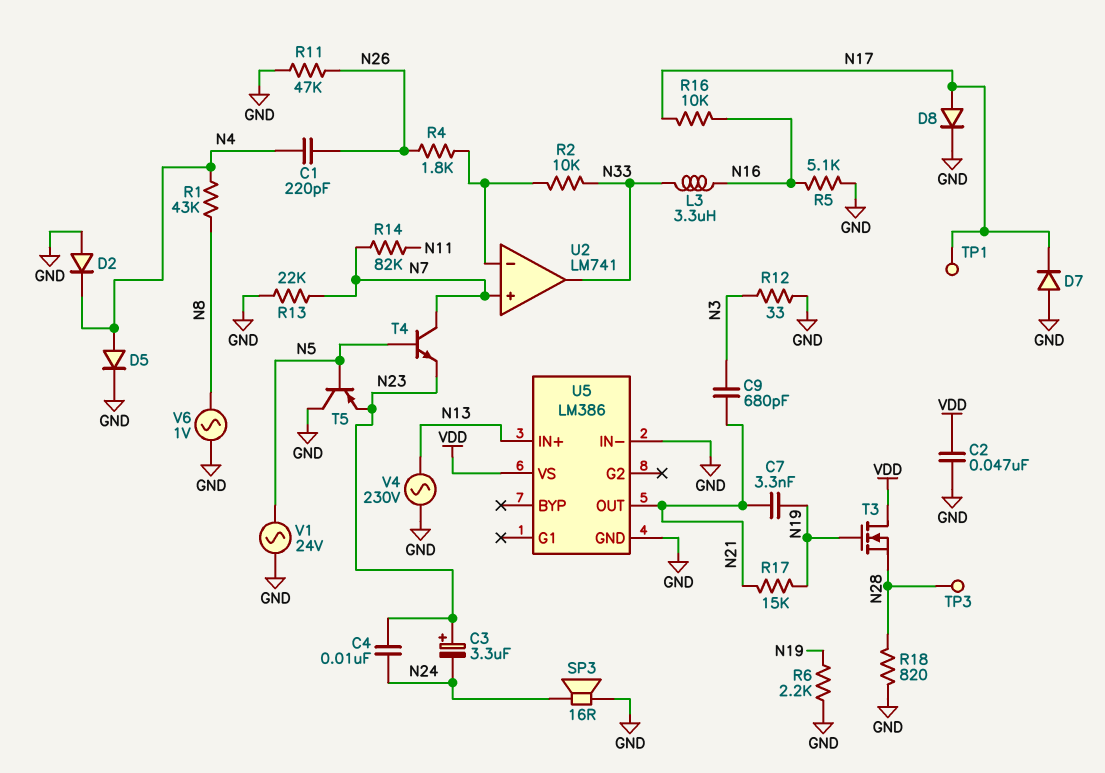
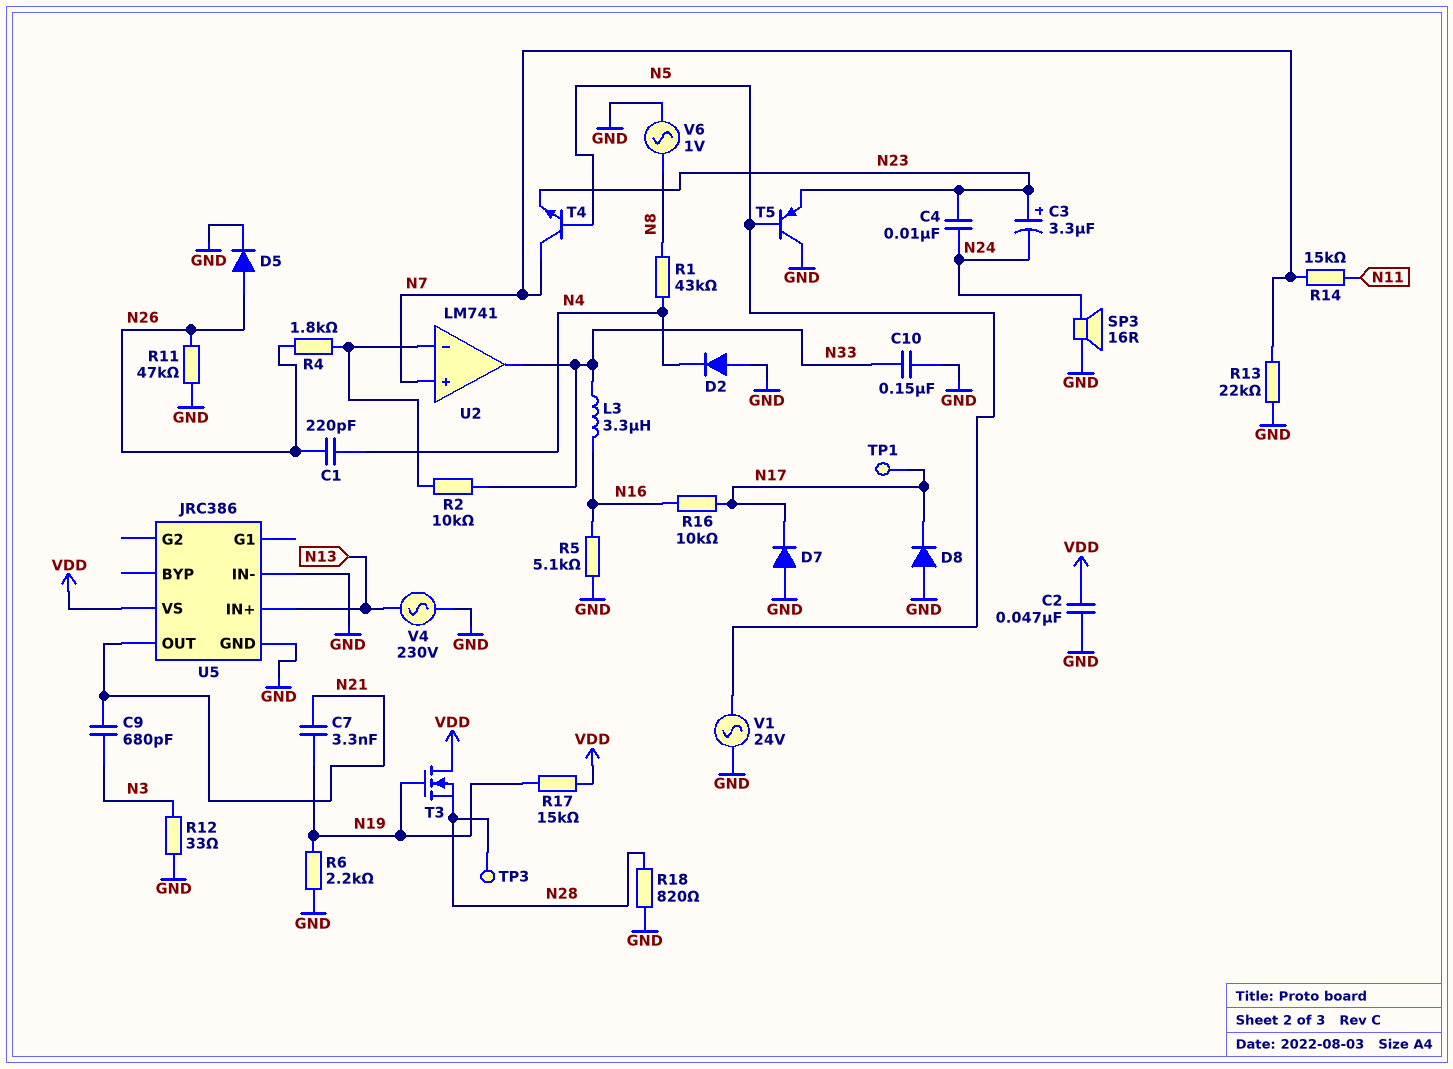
C10: none -> 150nF (GND, N33)
D5: diode (A N4, K GND) -> diode (A N26, K GND)
D8: diode (A N17, K GND) -> diode (A GND, K N17)
R14: 82k (N7, N11) -> 15k (N7, N11)
R17: 15k (N19, N21) -> 15k (N19, VDD)
U5: LM386 -> JRC386

